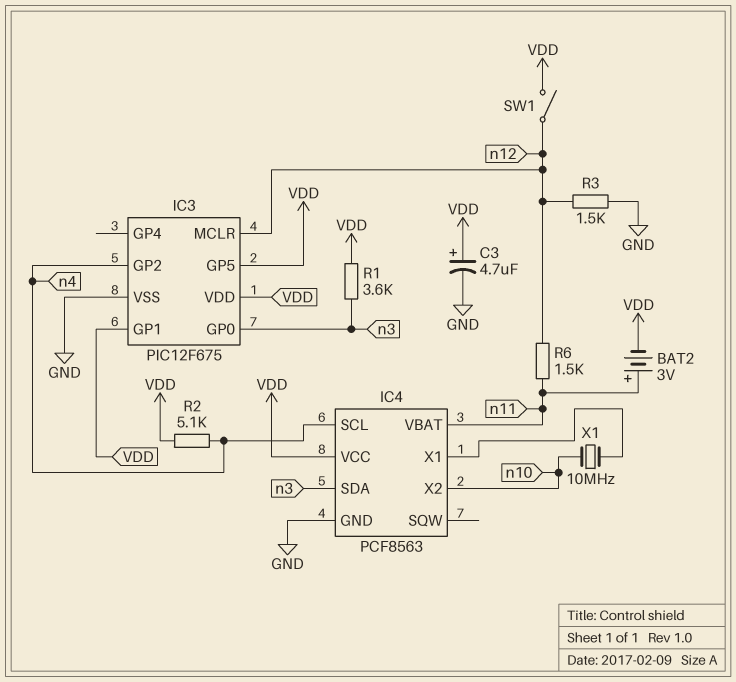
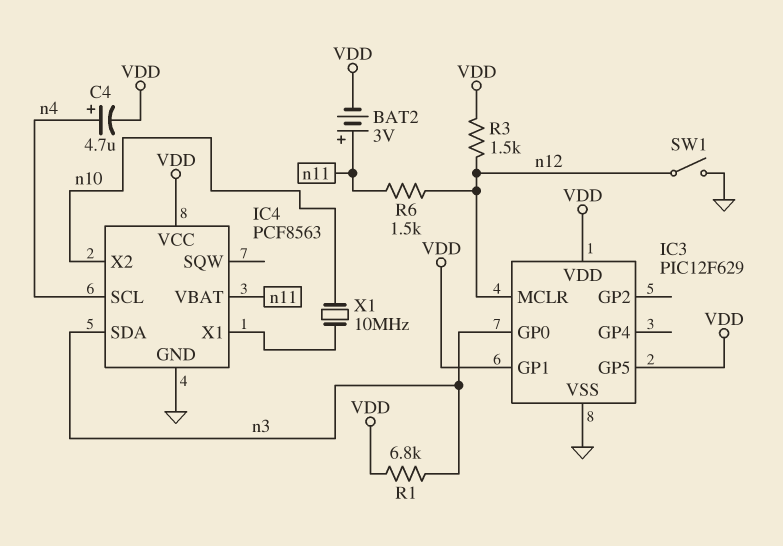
C3: 4.7uF (plus VDD, minus GND) -> none
C4: none -> 4.7uF (plus n4, minus VDD)
IC3: PIC12F675 -> PIC12F629
IC3 pin GP2: n4 -> none
R1: 3.6k (VDD, n3) -> 6.8k (VDD, n3)
R2: 5.1k (VDD, n4) -> none
R3: 1.5k (GND, n12) -> 1.5k (VDD, n12)
SW1: switch (VDD, n12) -> switch (GND, n12)

